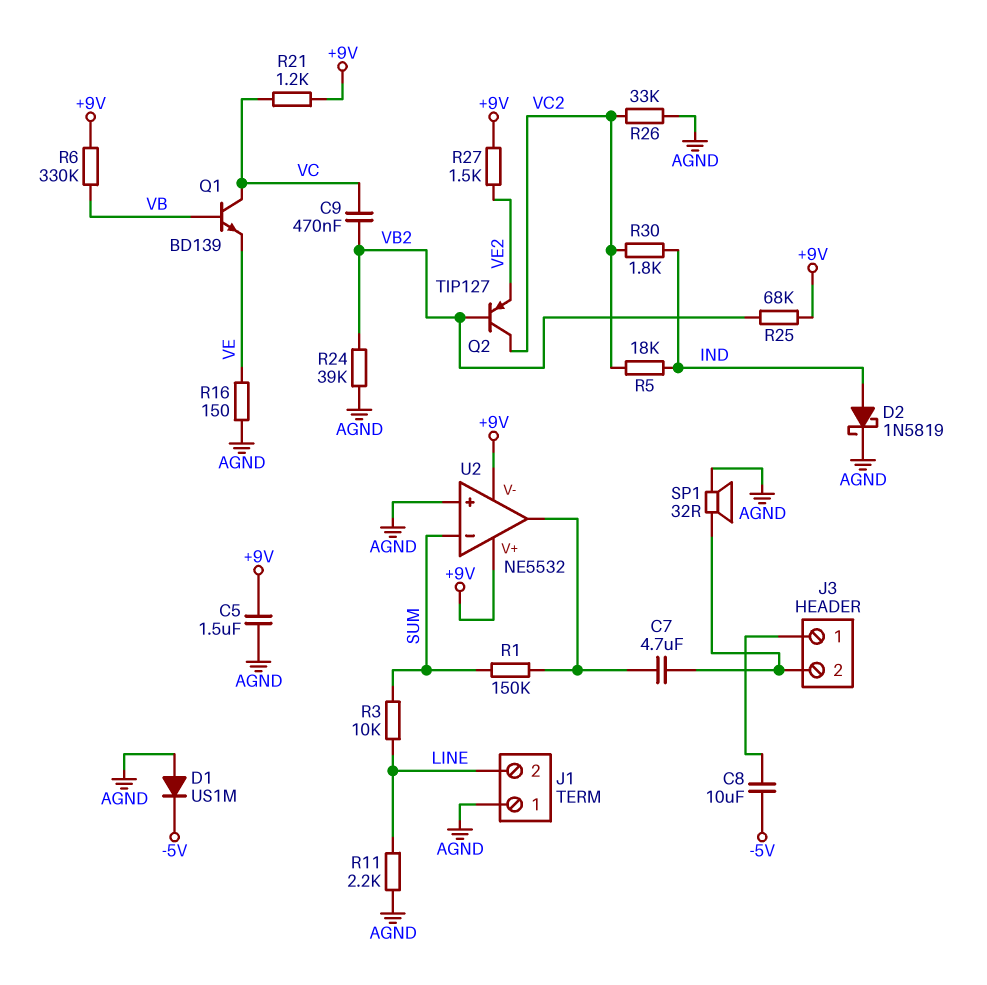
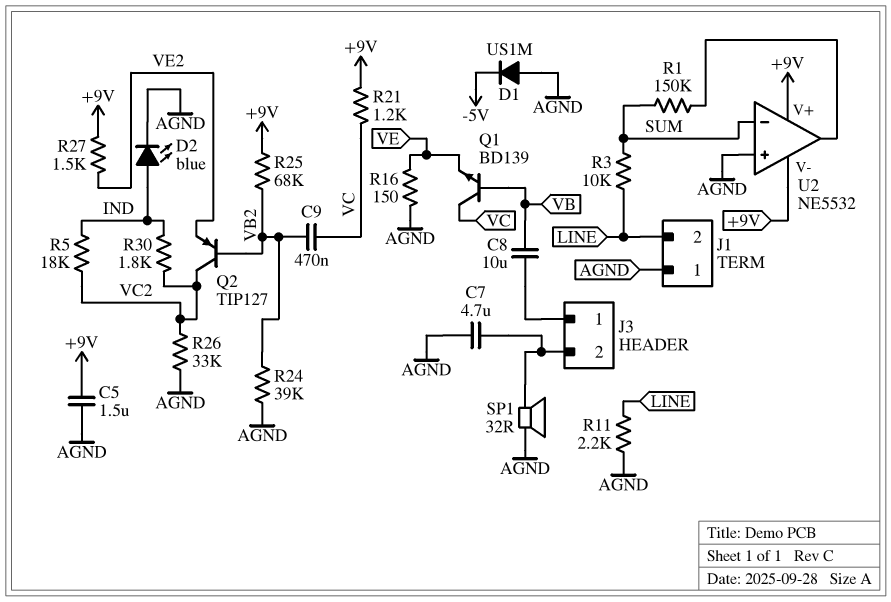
C7: 4.7uF (J3/2, U2/out) -> 4.7uF (AGND, J3/2)
C8: 10uF (-5V, J3/1) -> 10uF (J3/1, VB)
D2: schottky 1N5819 (A IND, K AGND) -> LED blue (A IND, K AGND)
R6: 330k (+9V, VB) -> none

